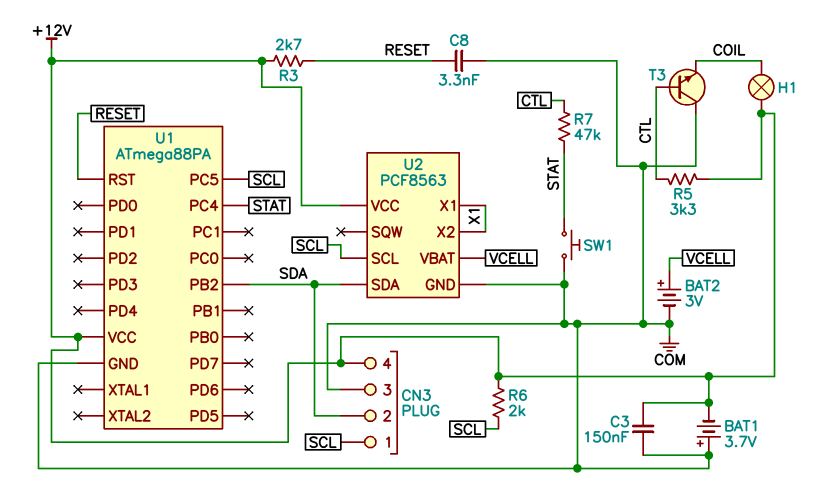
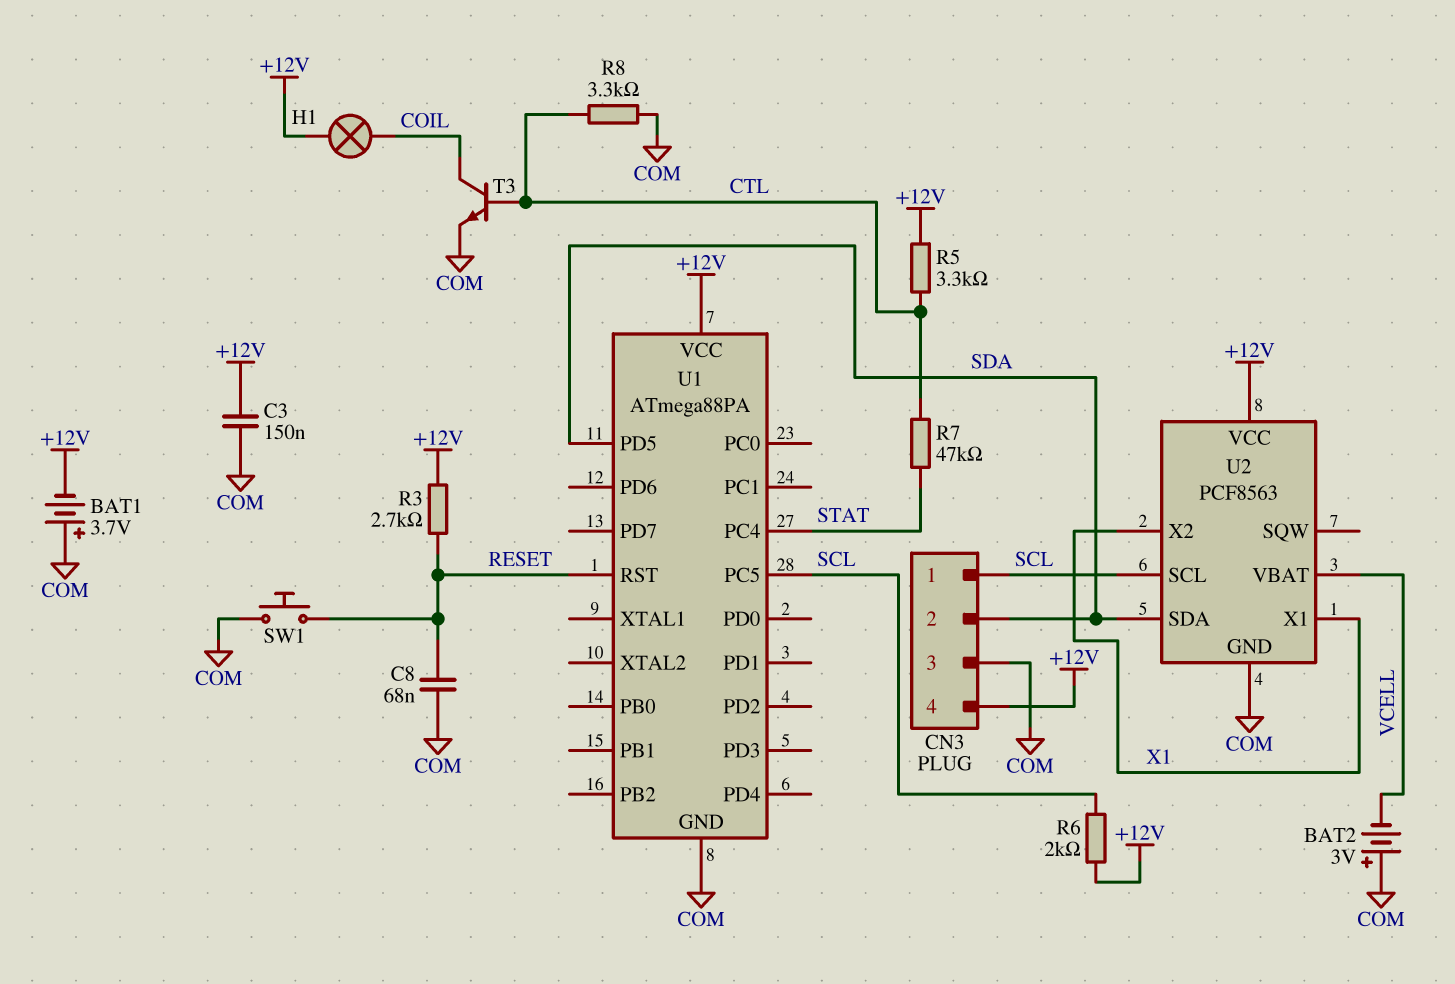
BAT2: 3V (plus VCELL, minus COM) -> 3V (plus COM, minus VCELL)
C8: 3.3nF (COM, RESET) -> 68nF (COM, RESET)
R8: none -> 3.3k (COM, CTL)
SW1: button (COM, STAT) -> button (COM, RESET)
T3: NPN (B CTL, C COM, E COIL) -> NPN (B CTL, C COIL, E COM)
U1 pin PB2: SDA -> none
U1 pin PD5: none -> SDA

